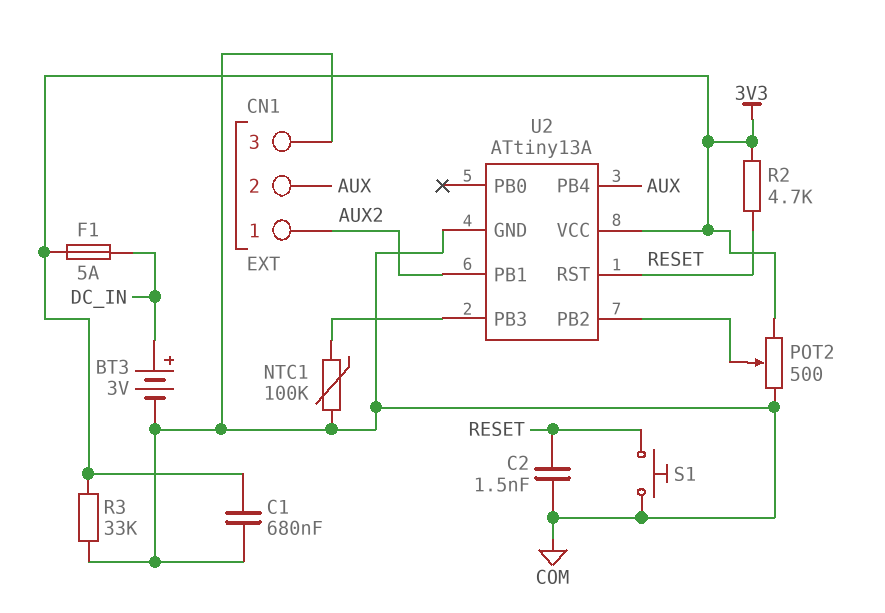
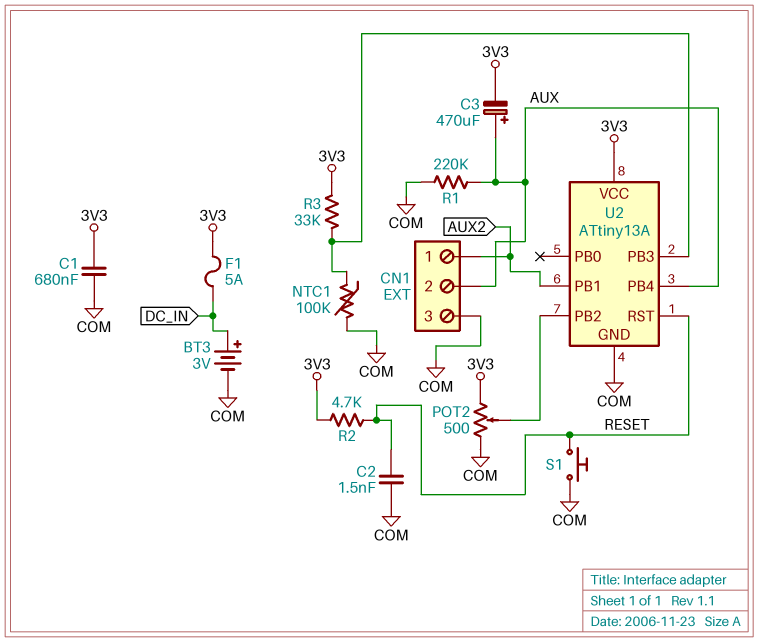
C3: none -> 470uF (plus AUX, minus 3V3)
R1: none -> 220k (AUX, COM)
R3: 33k (3V3, COM) -> 33k (3V3, U2/PB3)

